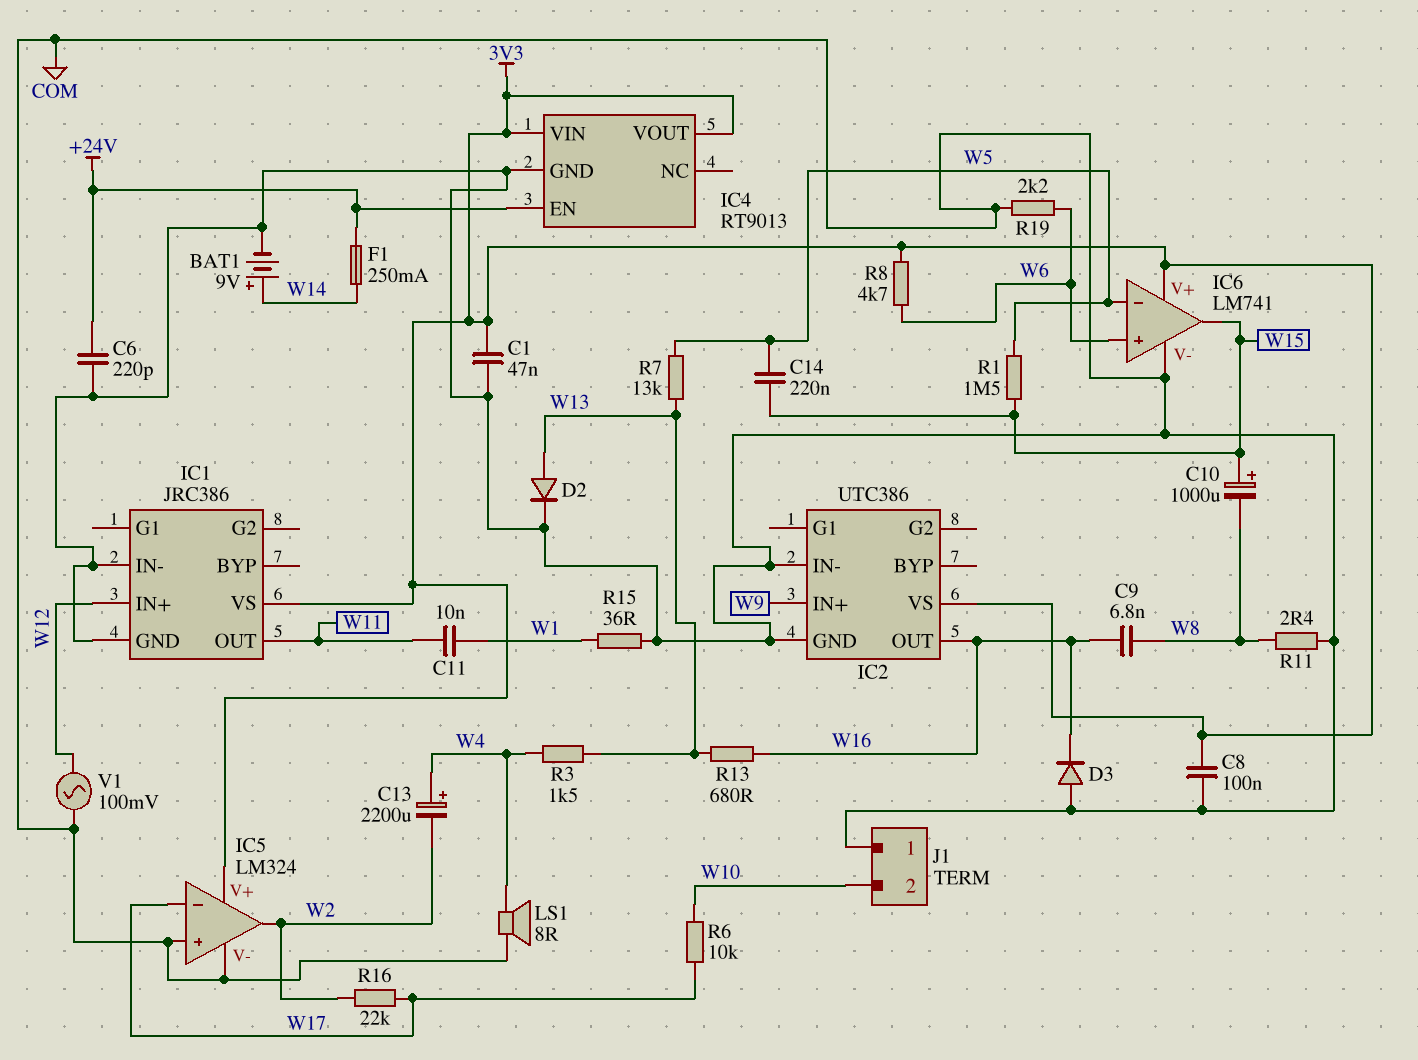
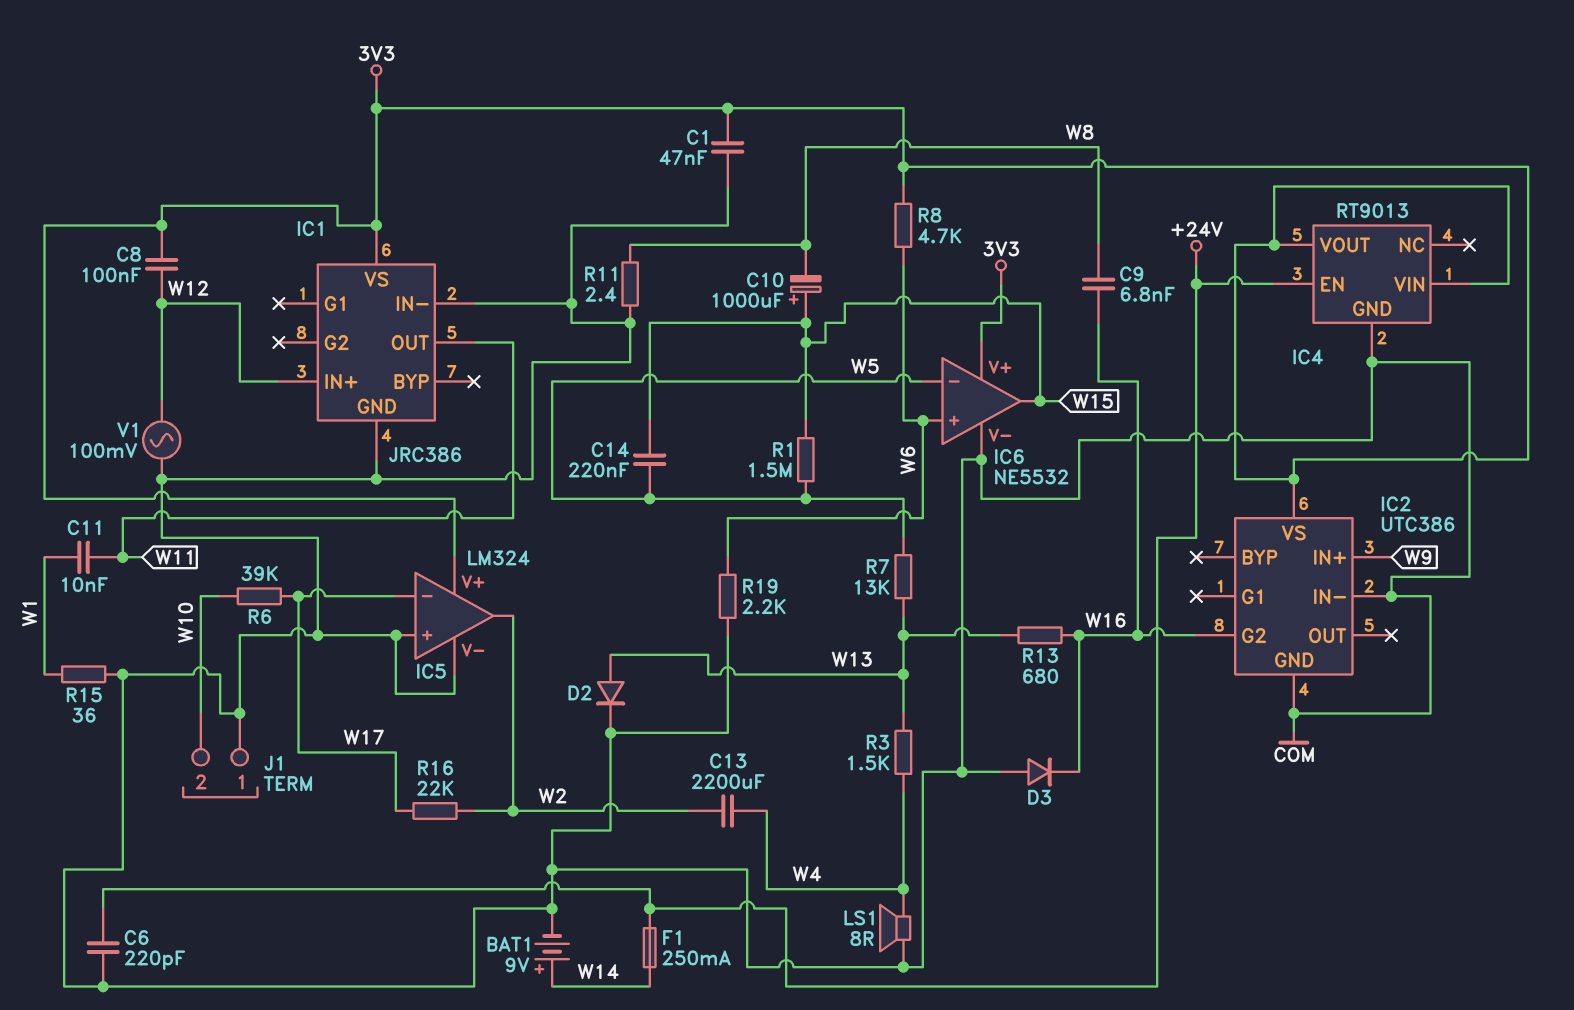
C8: 100nF (3V3, COM) -> 100nF (3V3, W12)
C13: 2200uF (plus W4, minus W2) -> 2200uF (W2, W4)
IC2 pin G2: none -> W16
IC2 pin OUT: W16 -> none
IC6: LM741 -> NE5532
R6: 10k (W10, W17) -> 39k (W10, W17)

